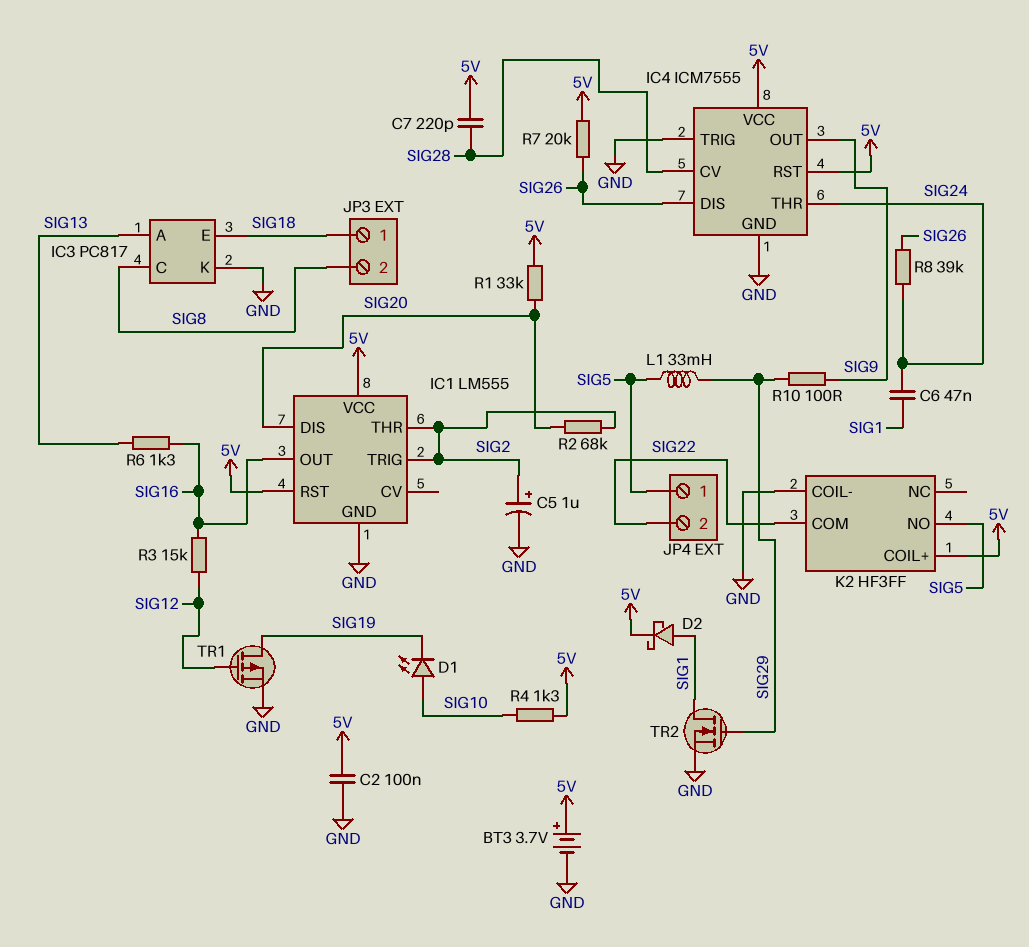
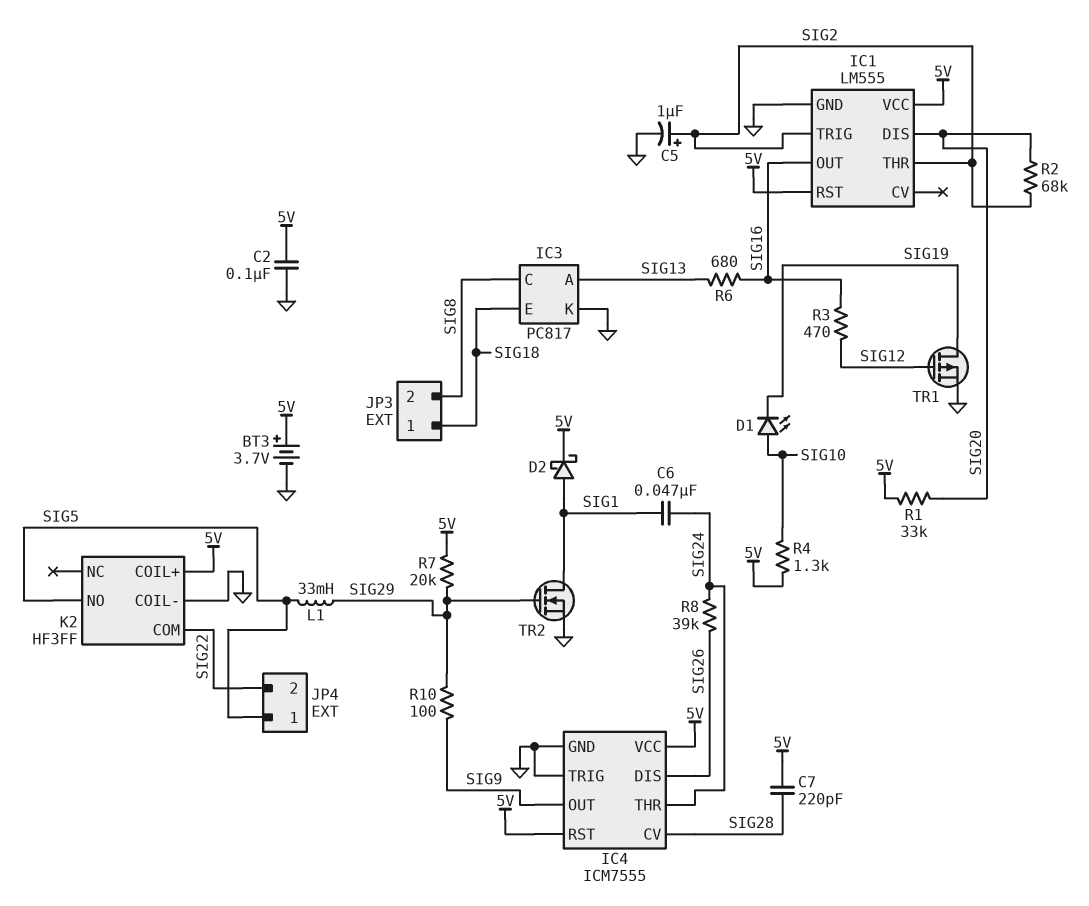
R3: 15k (SIG12, SIG16) -> 470 (SIG12, SIG16)
R6: 1.3k (SIG13, SIG16) -> 680 (SIG13, SIG16)
R7: 20k (5V, SIG26) -> 20k (5V, SIG29)

